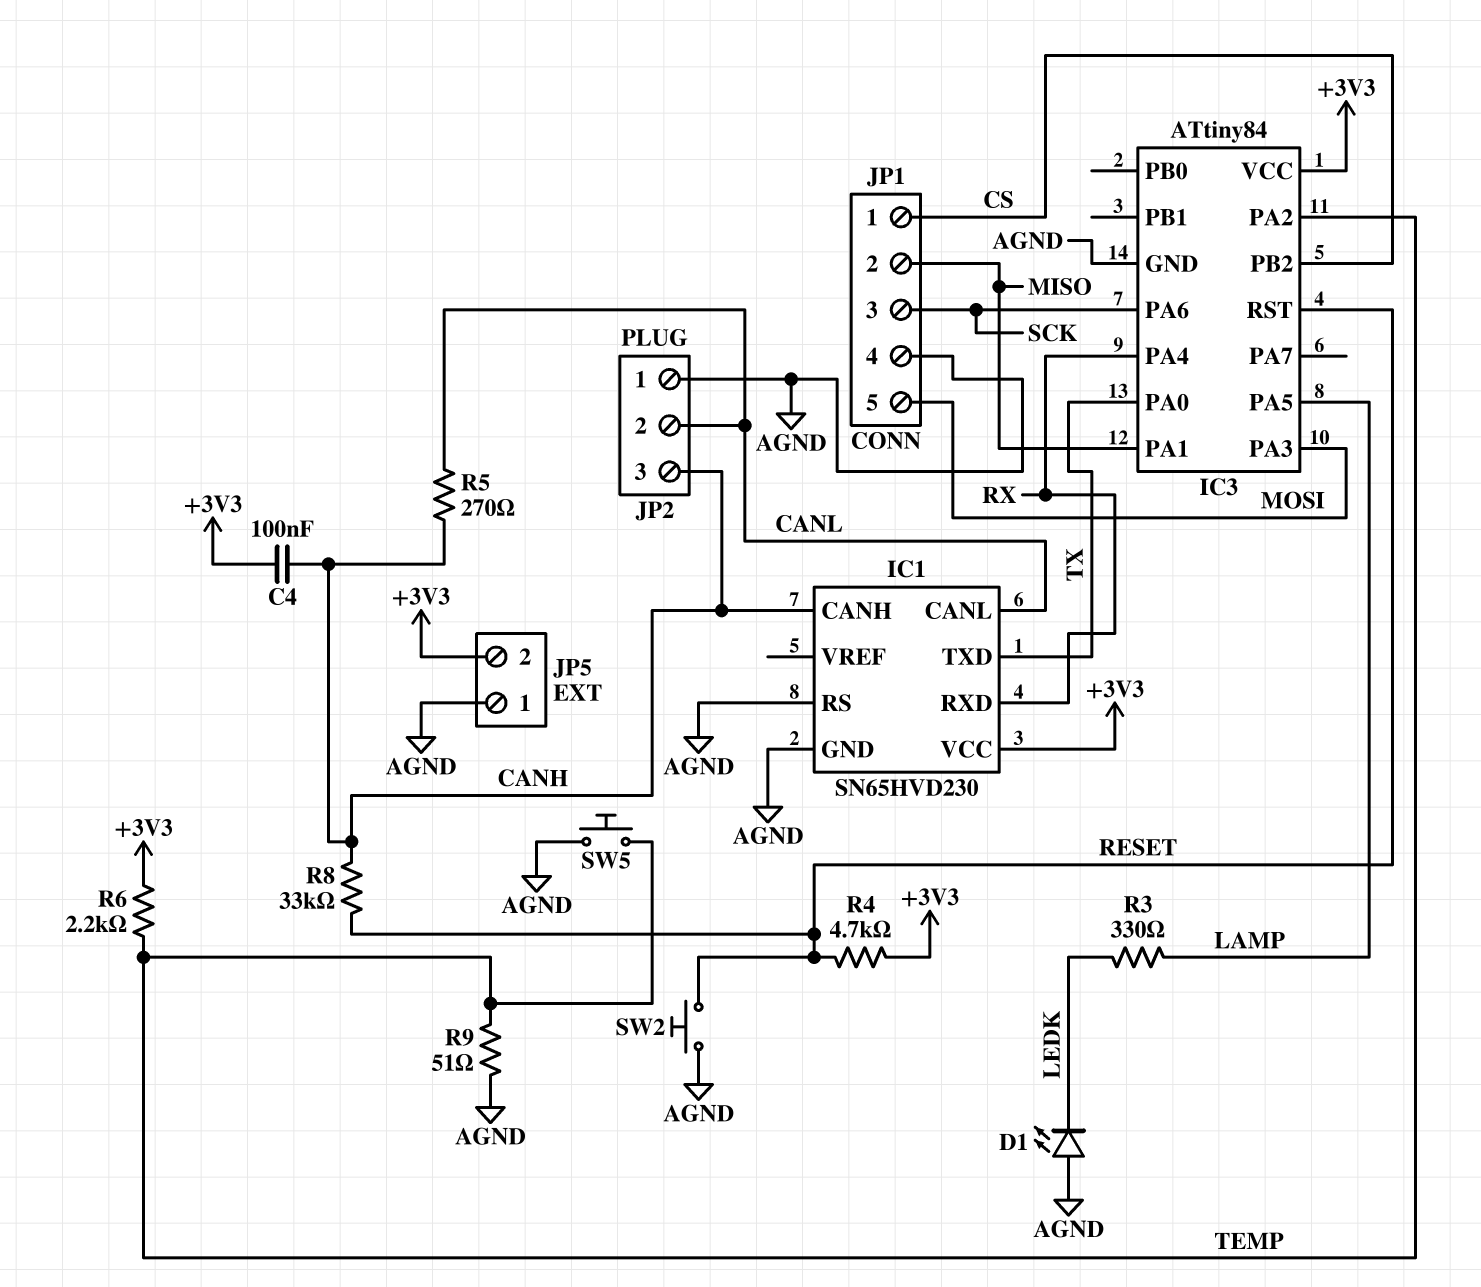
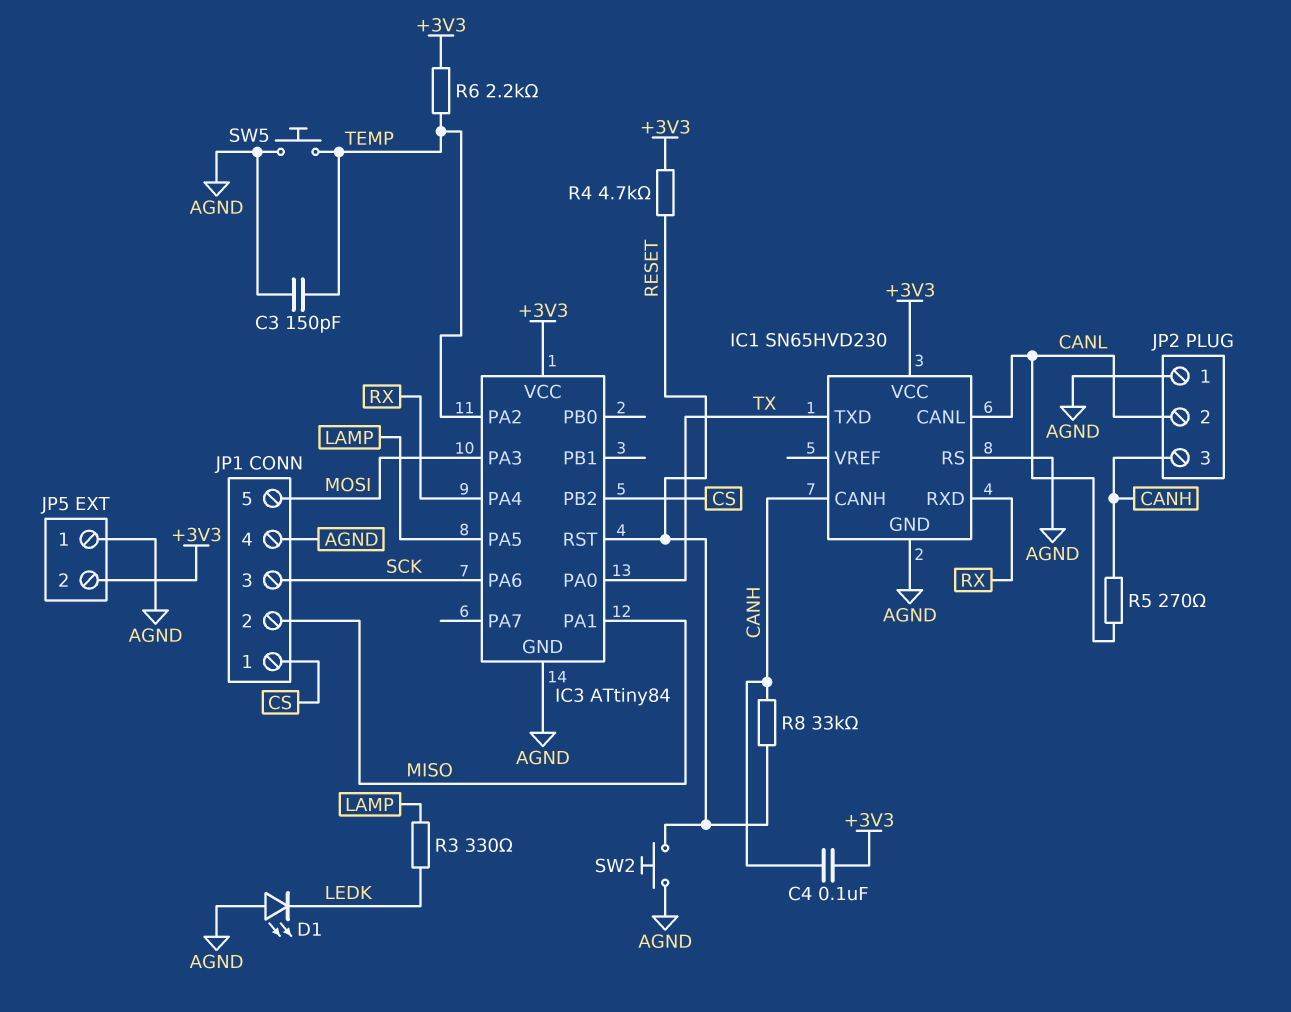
C3: none -> 150pF (AGND, TEMP)
R9: 51 (AGND, TEMP) -> none

